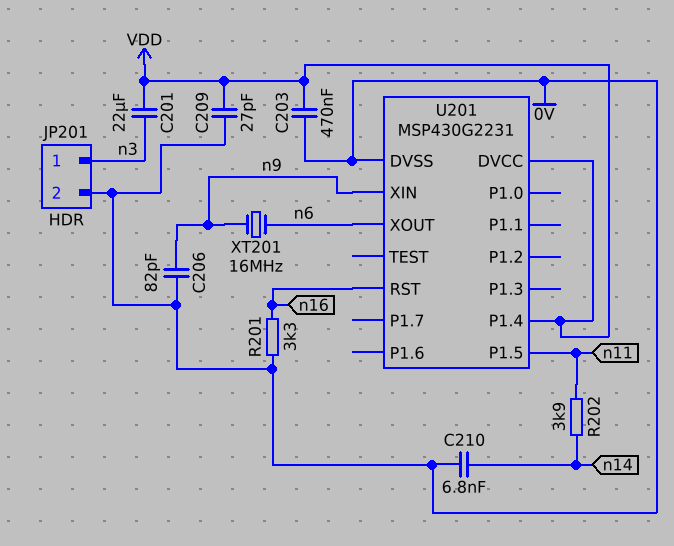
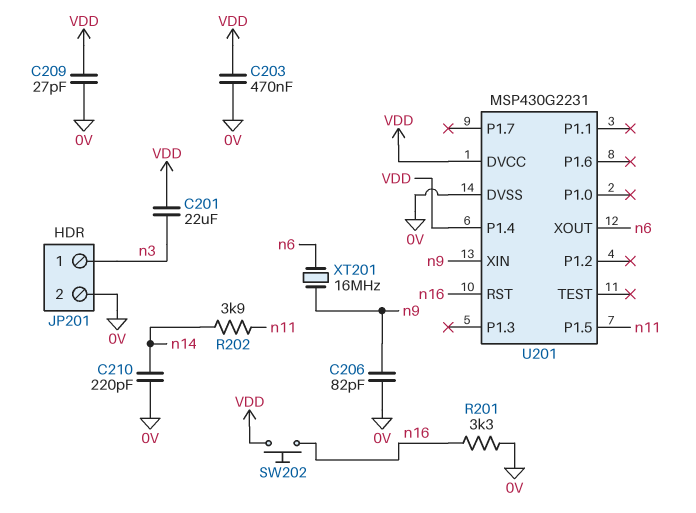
C210: 6.8nF (0V, n14) -> 220pF (0V, n14)
SW202: none -> button (VDD, n16)

